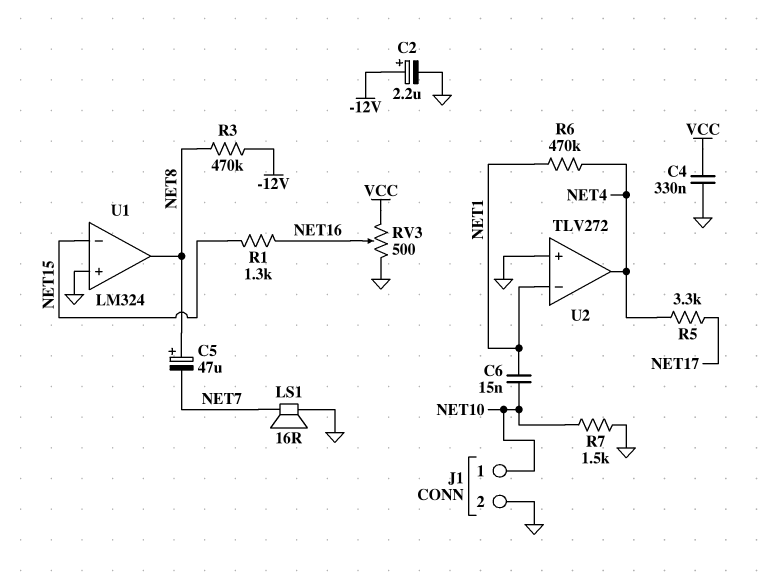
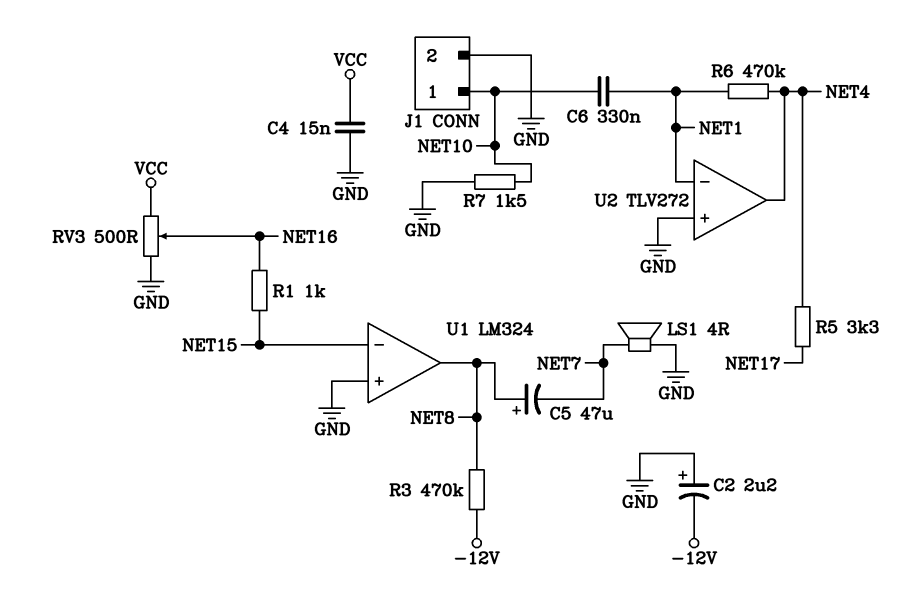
C2: 2.2uF (plus -12V, minus GND) -> 2.2uF (plus GND, minus -12V)
C4: 330nF (GND, VCC) -> 15nF (GND, VCC)
C6: 15nF (NET1, NET10) -> 330nF (NET1, NET10)
LS1: speaker 16R (GND, NET7) -> speaker 4R (GND, NET7)
R1: 1.3k (NET15, NET16) -> 1k (NET15, NET16)

